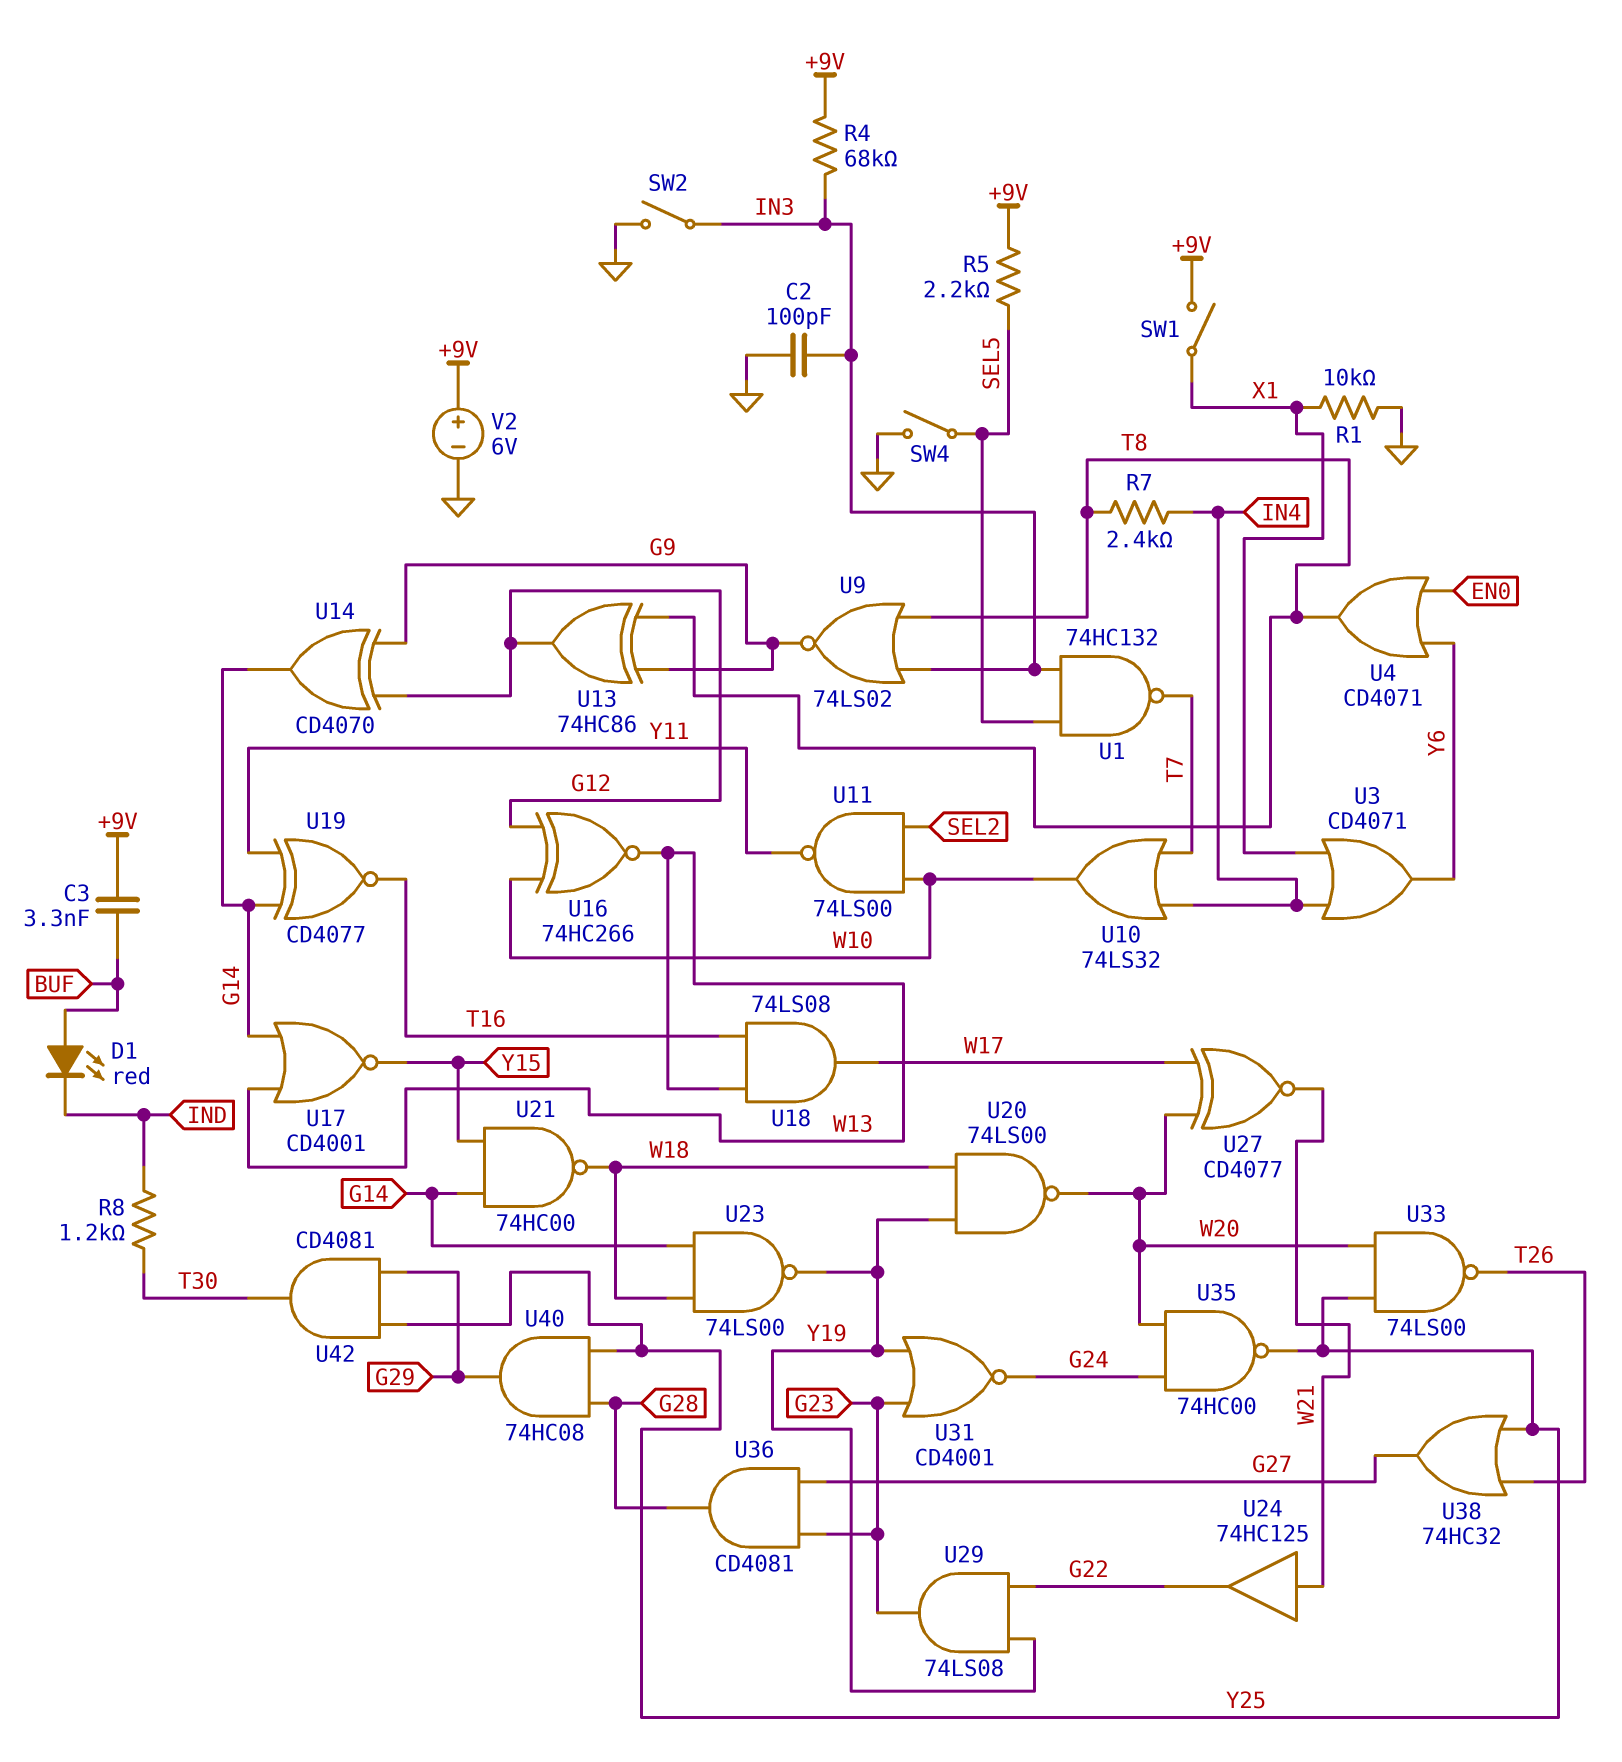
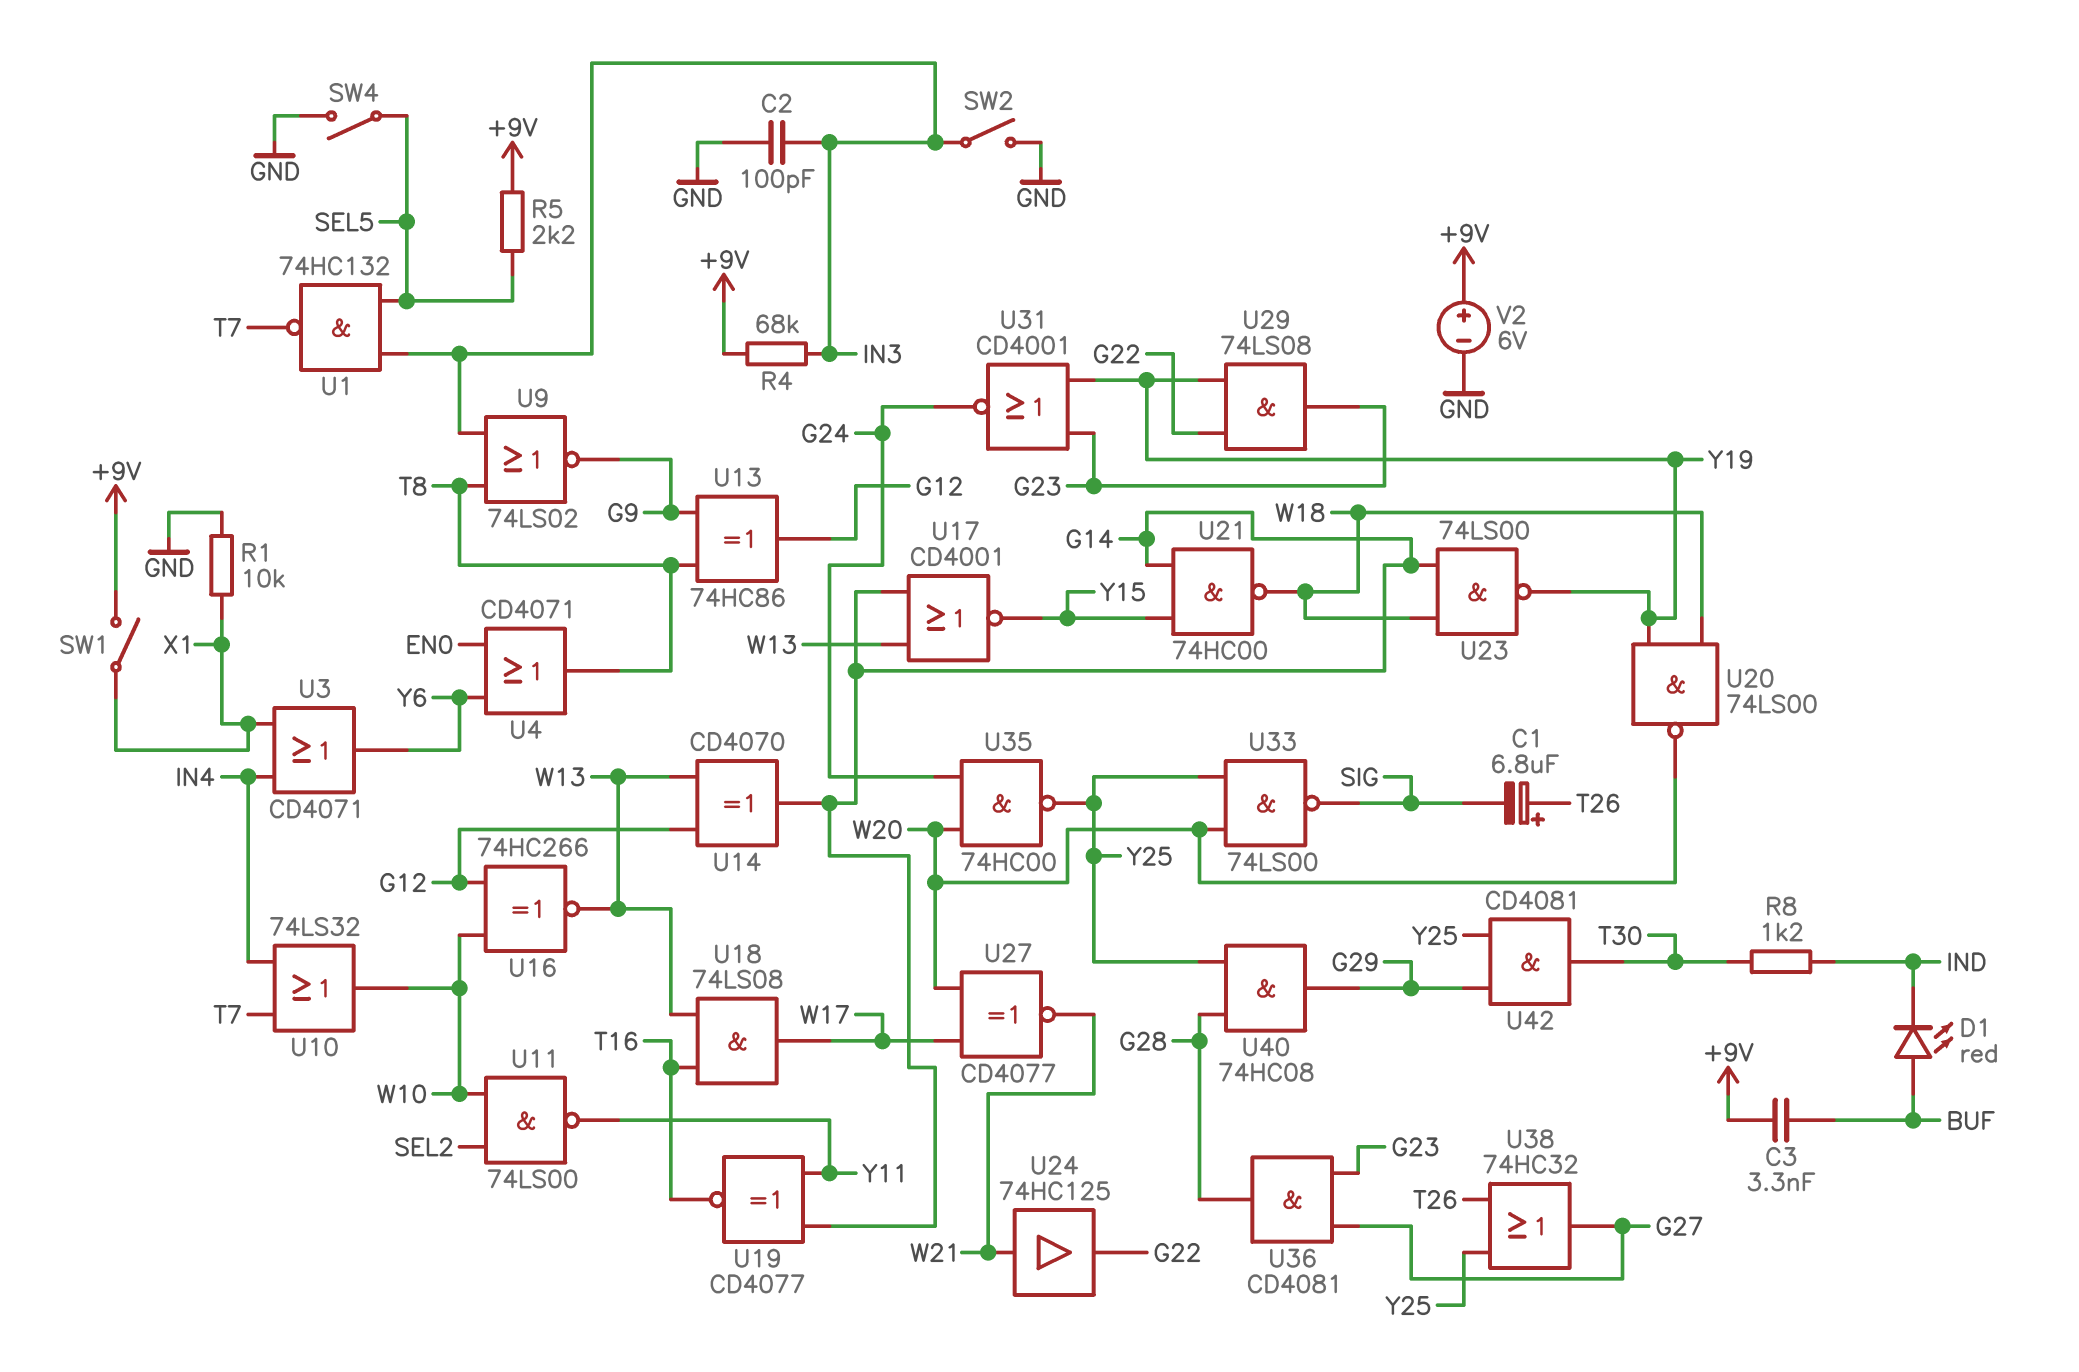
C1: none -> 6.8uF (plus T26, minus SIG)
R7: 2.4k (IN4, T8) -> none
U14: XOR CD4070 (in G9, in G12, out G14) -> XOR CD4070 (in G12, in W13, out G14)
U33: NAND 74LS00 (in W20, in Y25, out T26) -> NAND 74LS00 (in W20, in Y25, out SIG)

